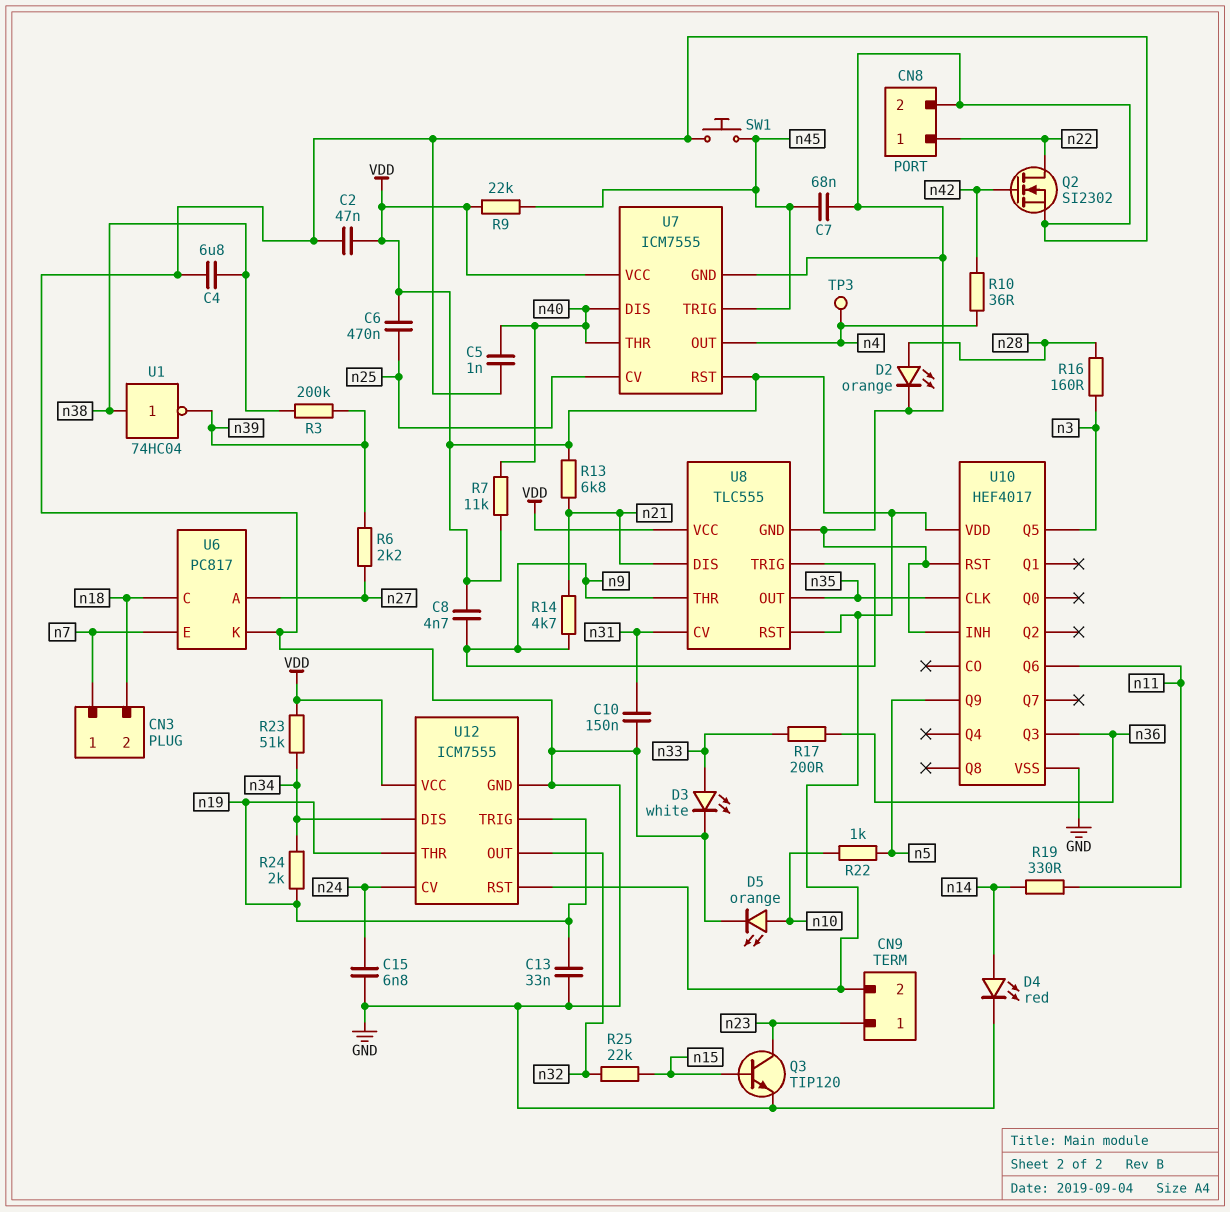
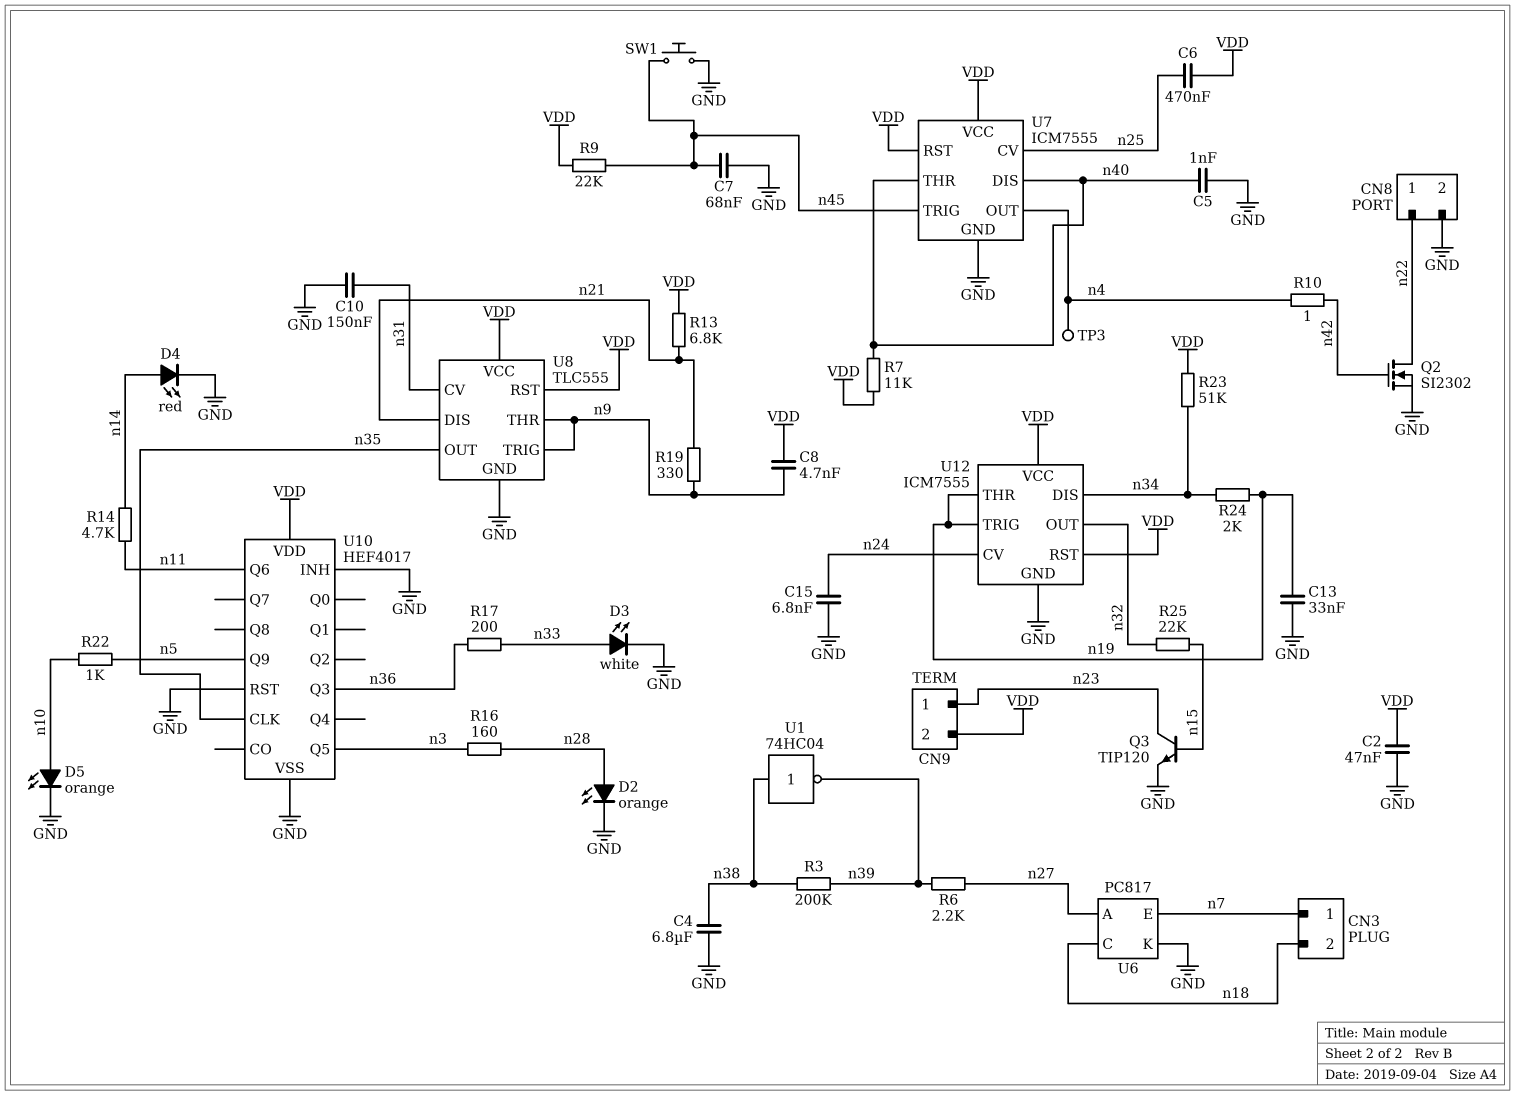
R10: 36 (n4, n42) -> 1 (n4, n42)
R14: 4.7k (n9, n21) -> 4.7k (n11, n14)
R19: 330 (n11, n14) -> 330 (n9, n21)

